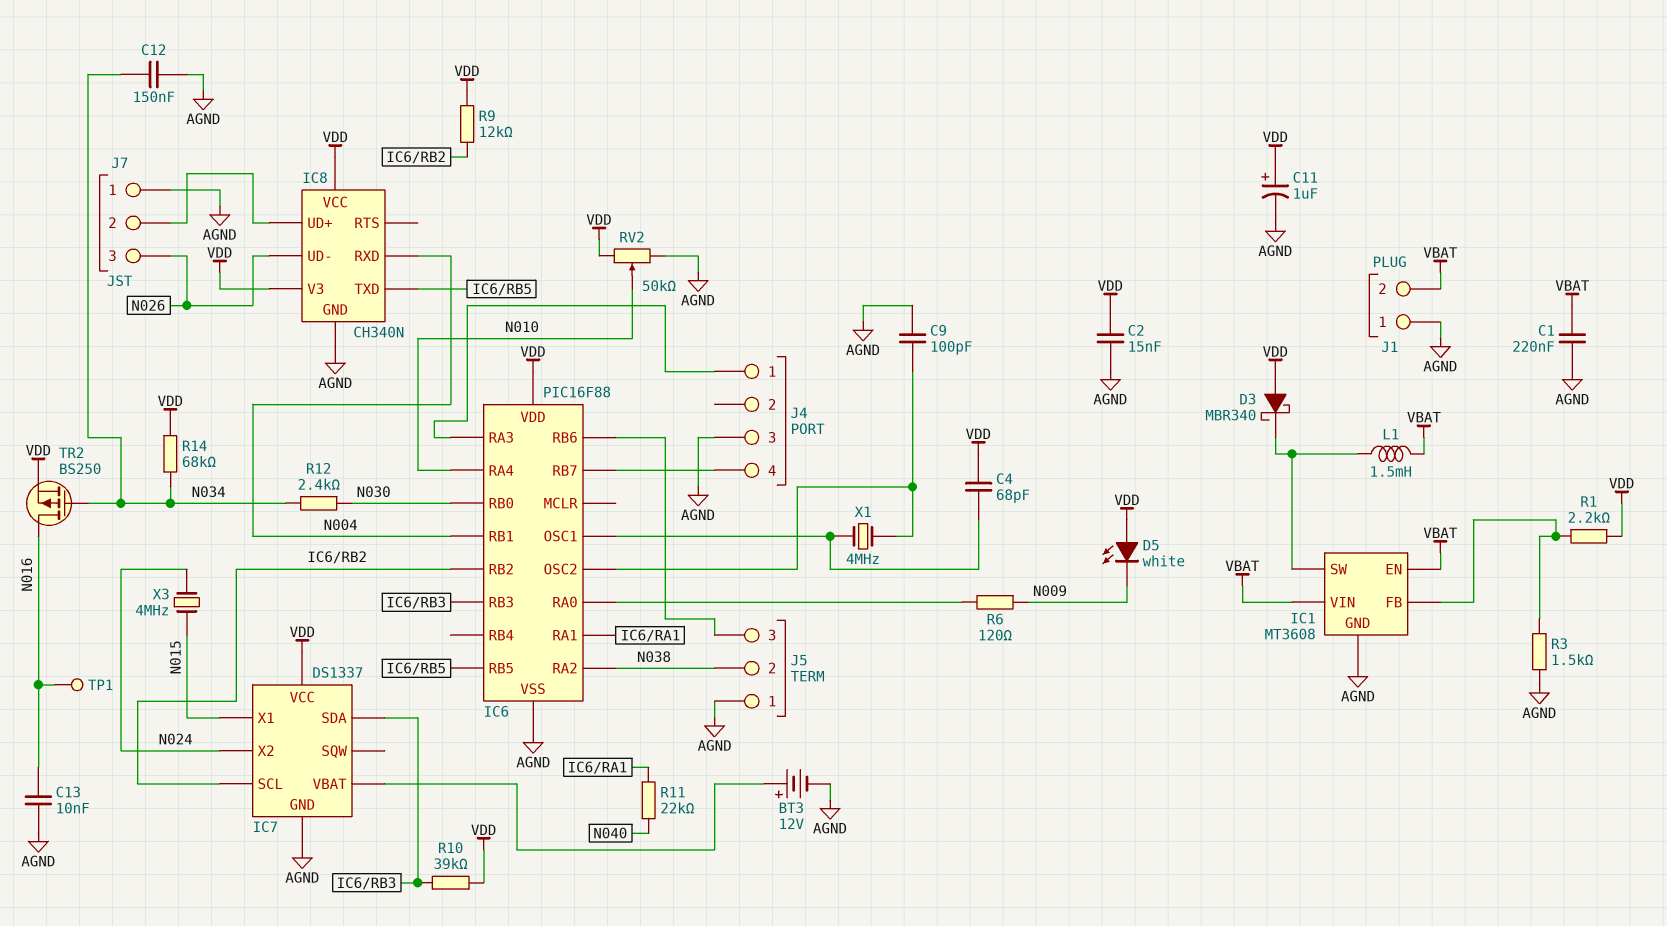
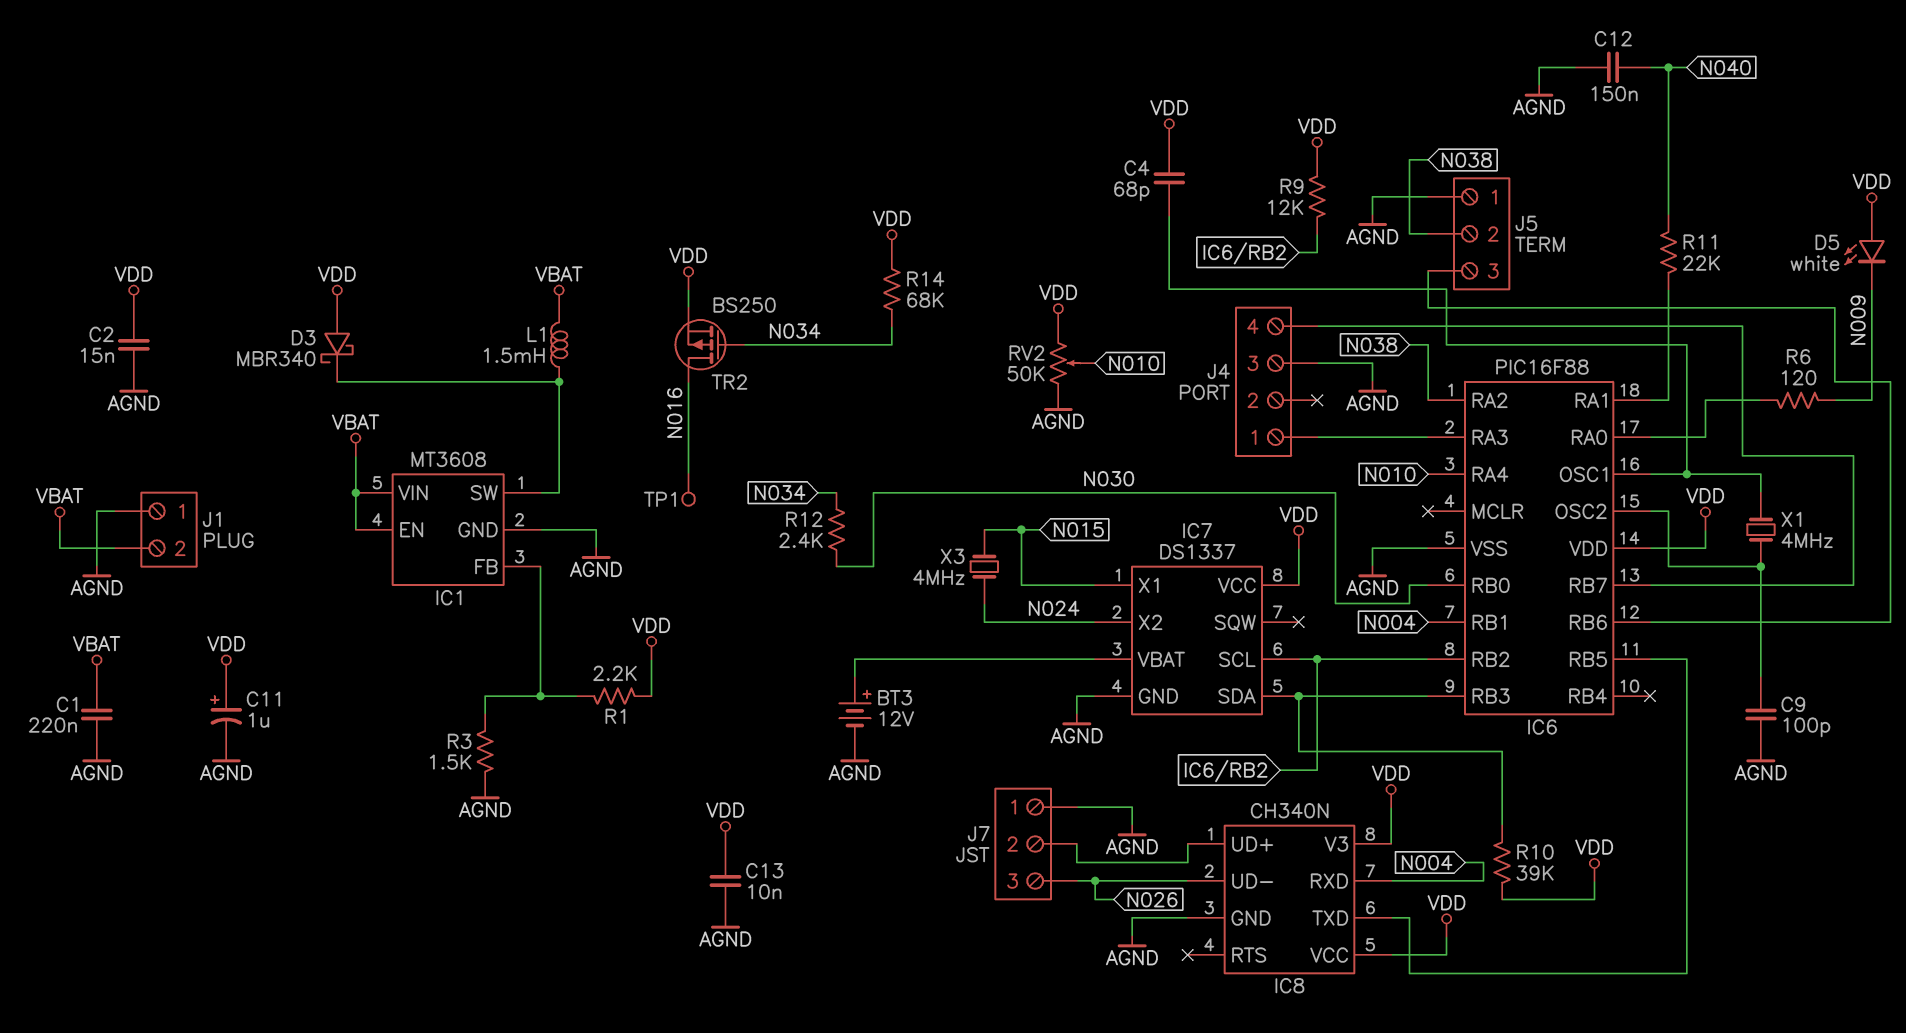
C12: 150nF (AGND, N034) -> 150nF (AGND, N040)
C13: 10nF (AGND, N016) -> 10nF (AGND, VDD)

